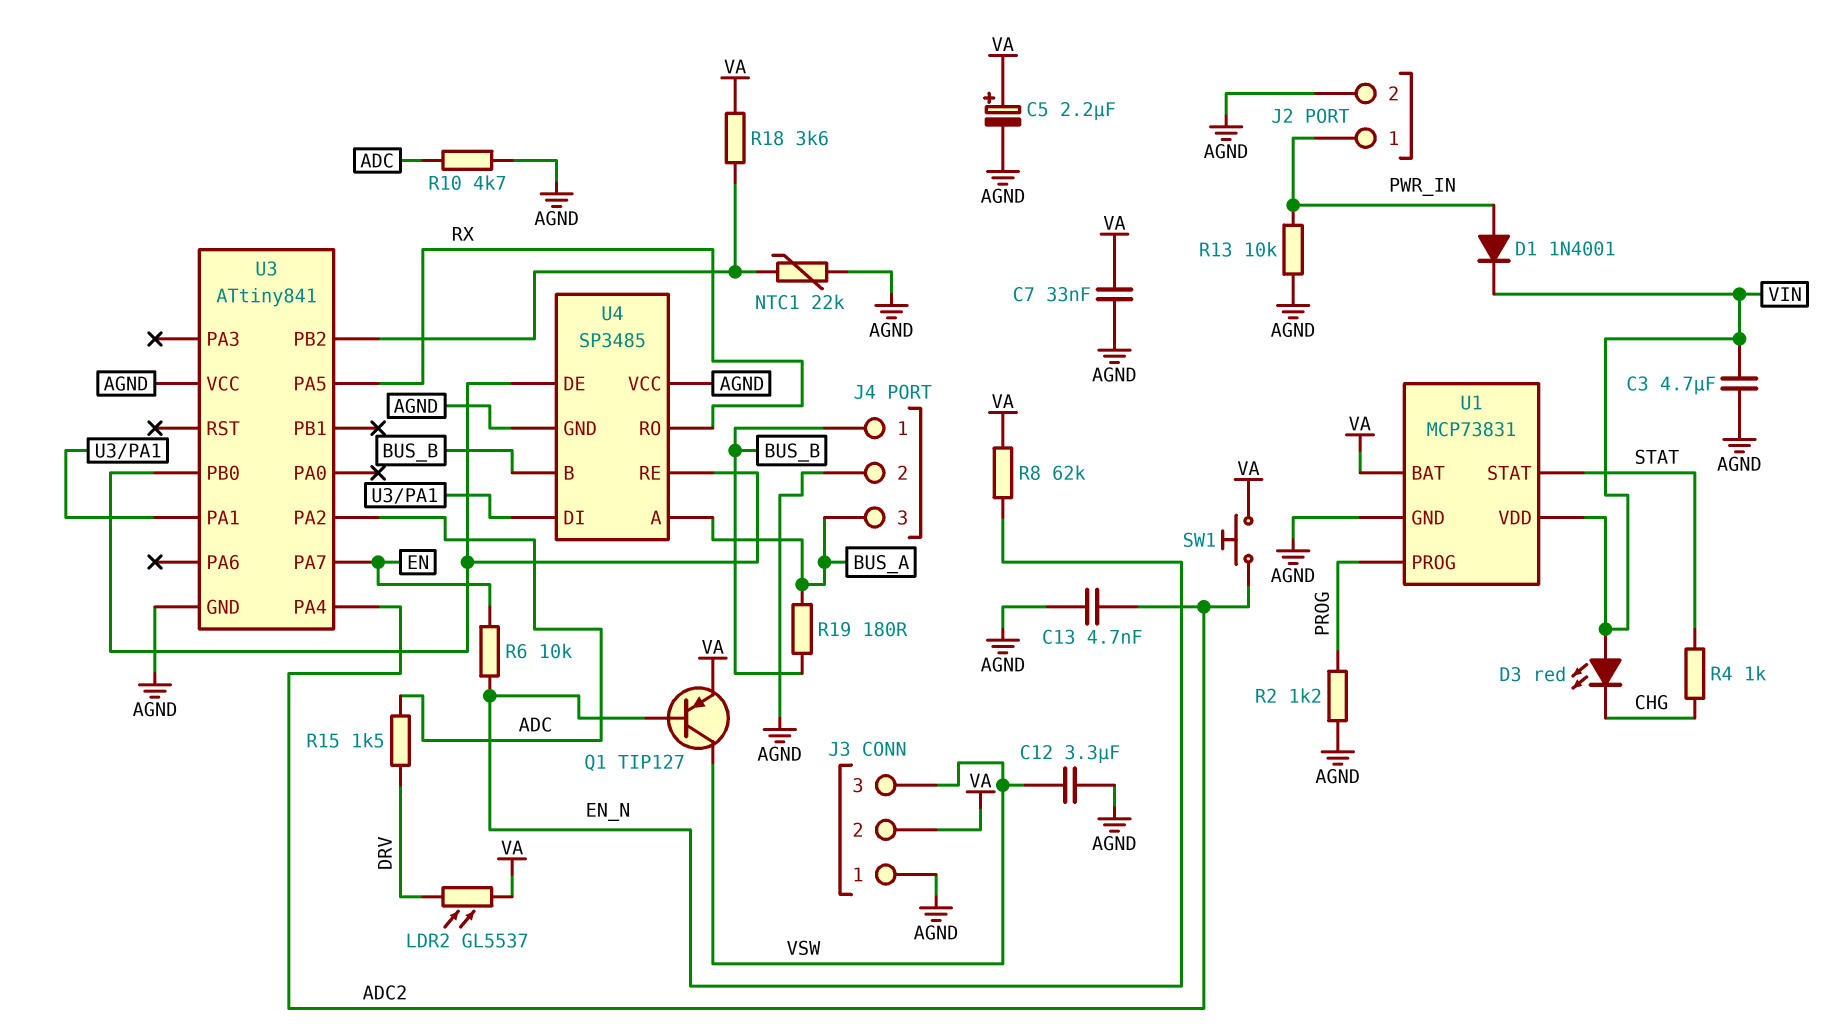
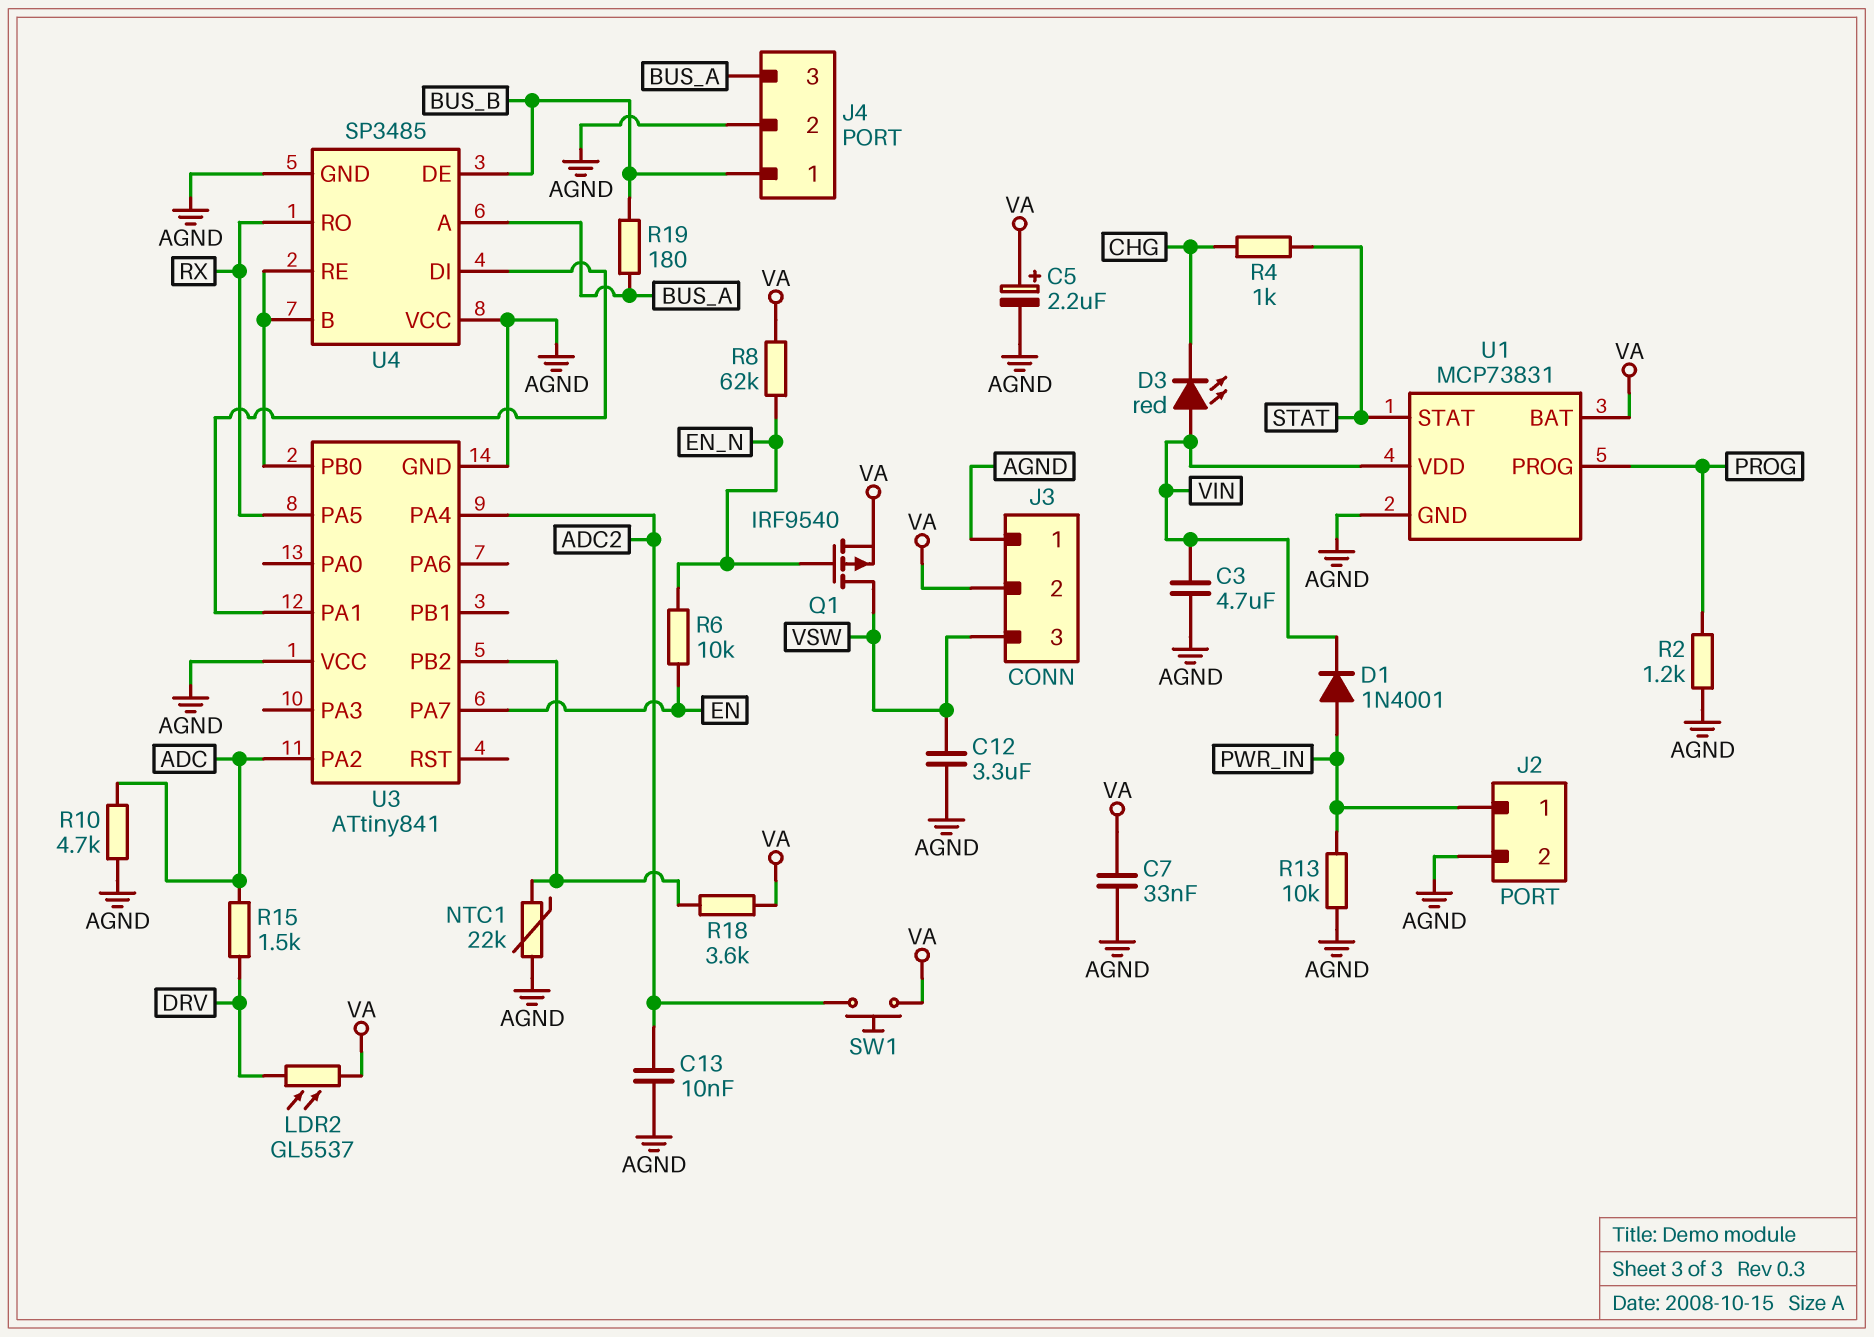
C13: 4.7nF (ADC2, AGND) -> 10nF (ADC2, AGND)
Q1: PNP TIP127 (B EN_N, C VSW, E VA) -> PMOS IRF9540 (G EN_N, D VSW, S VA)
U4 pin B: BUS_B -> U3/PB0
U4 pin DE: U3/PB0 -> BUS_B

